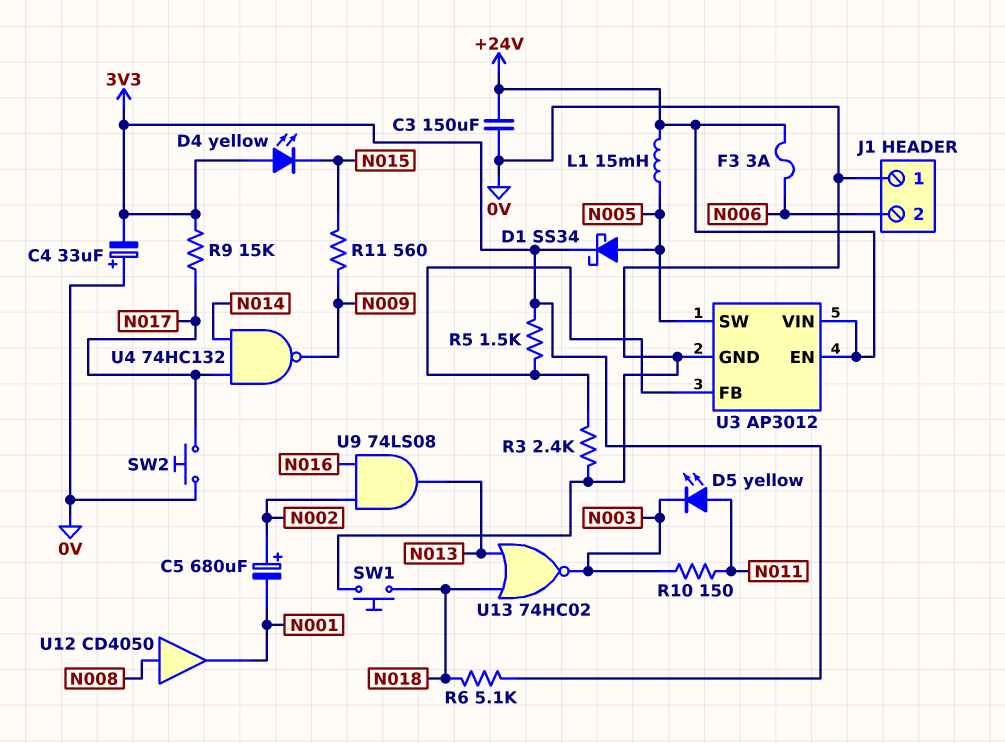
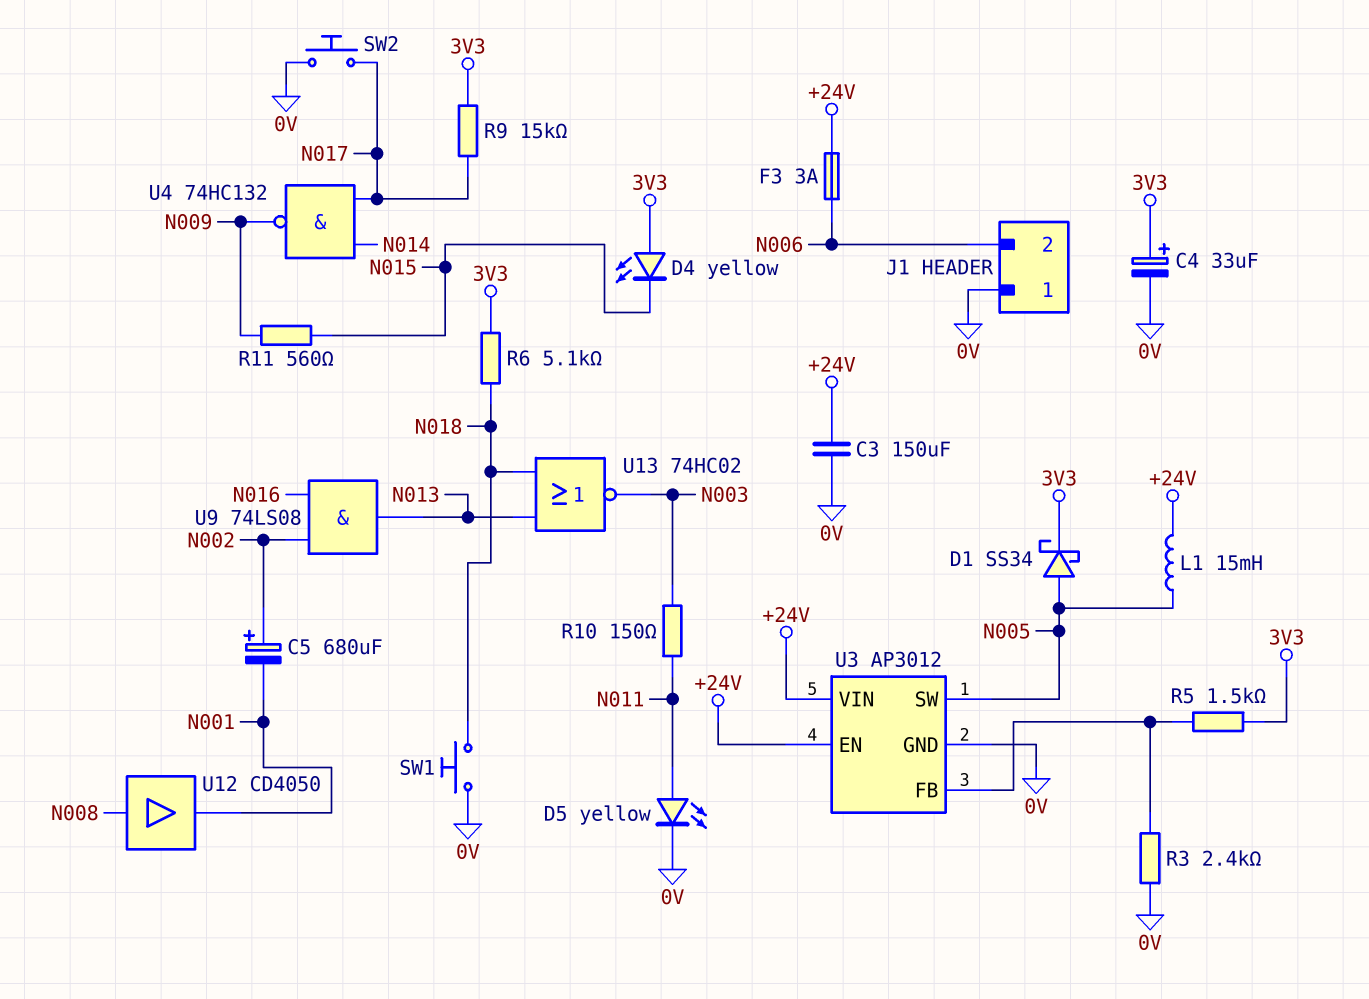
C4: 33uF (plus 0V, minus 3V3) -> 33uF (plus 3V3, minus 0V)
D5: LED yellow (A N011, K N003) -> LED yellow (A N011, K 0V)

